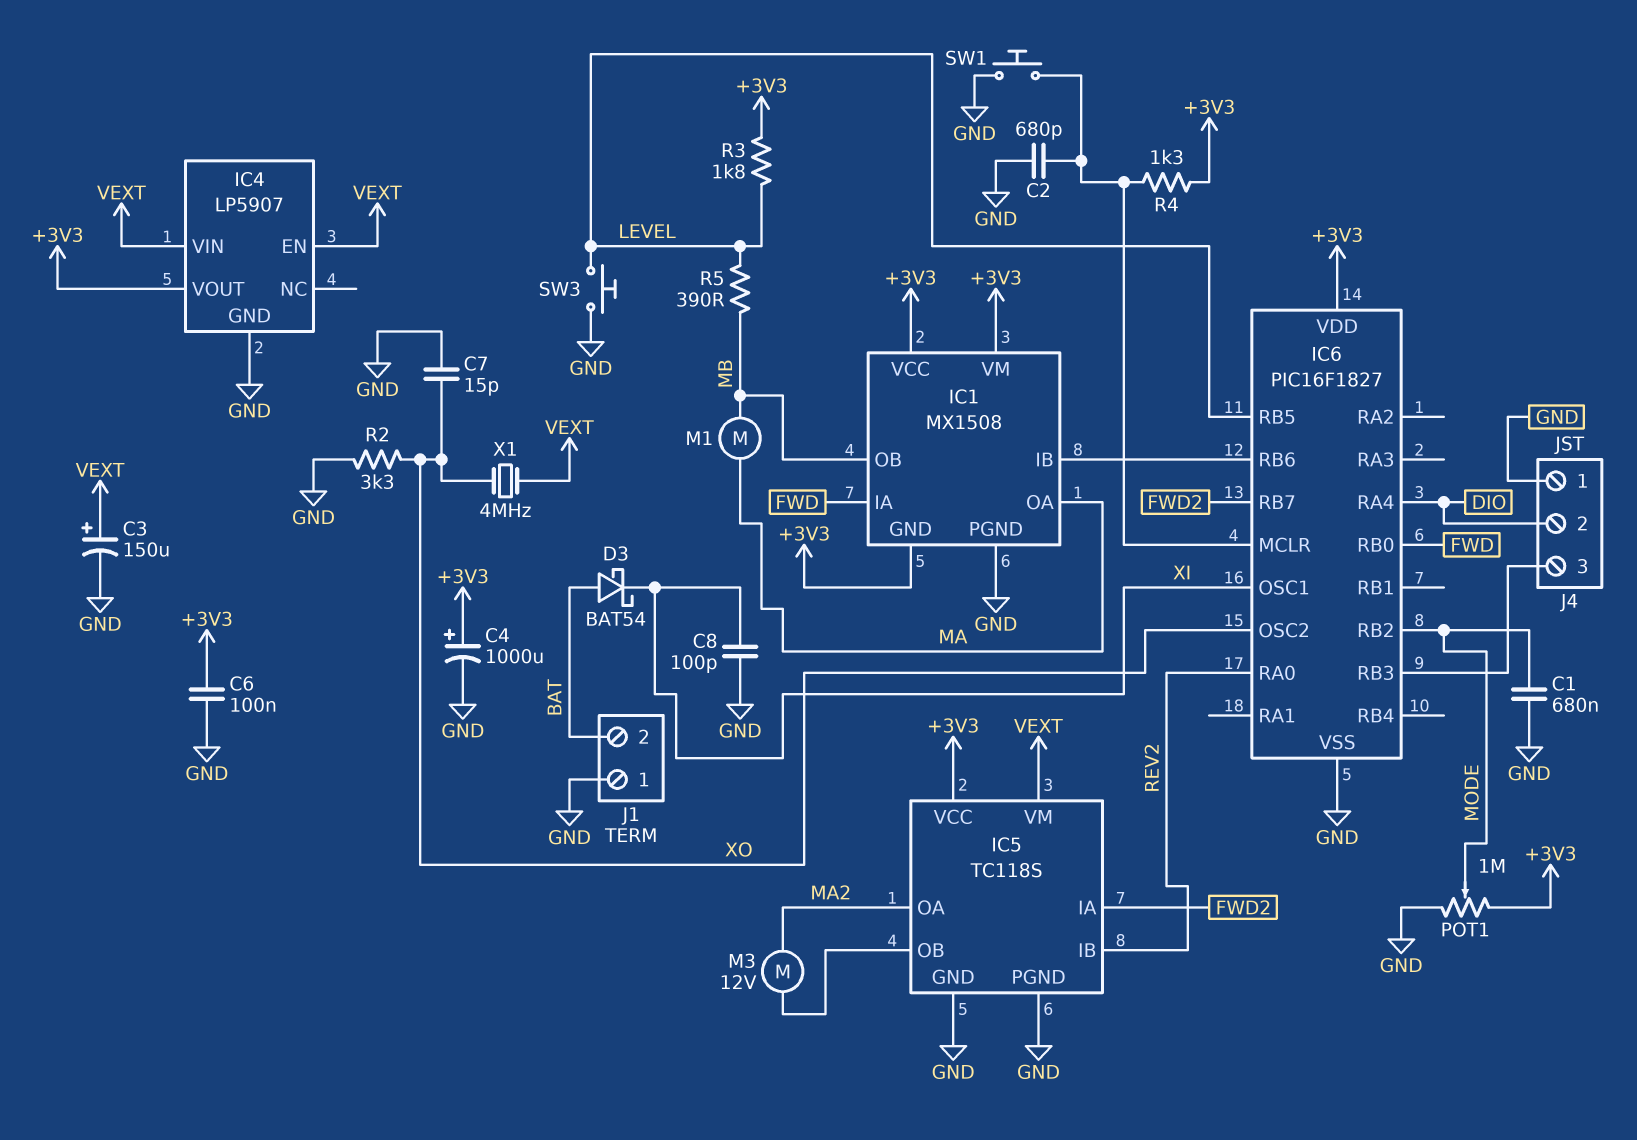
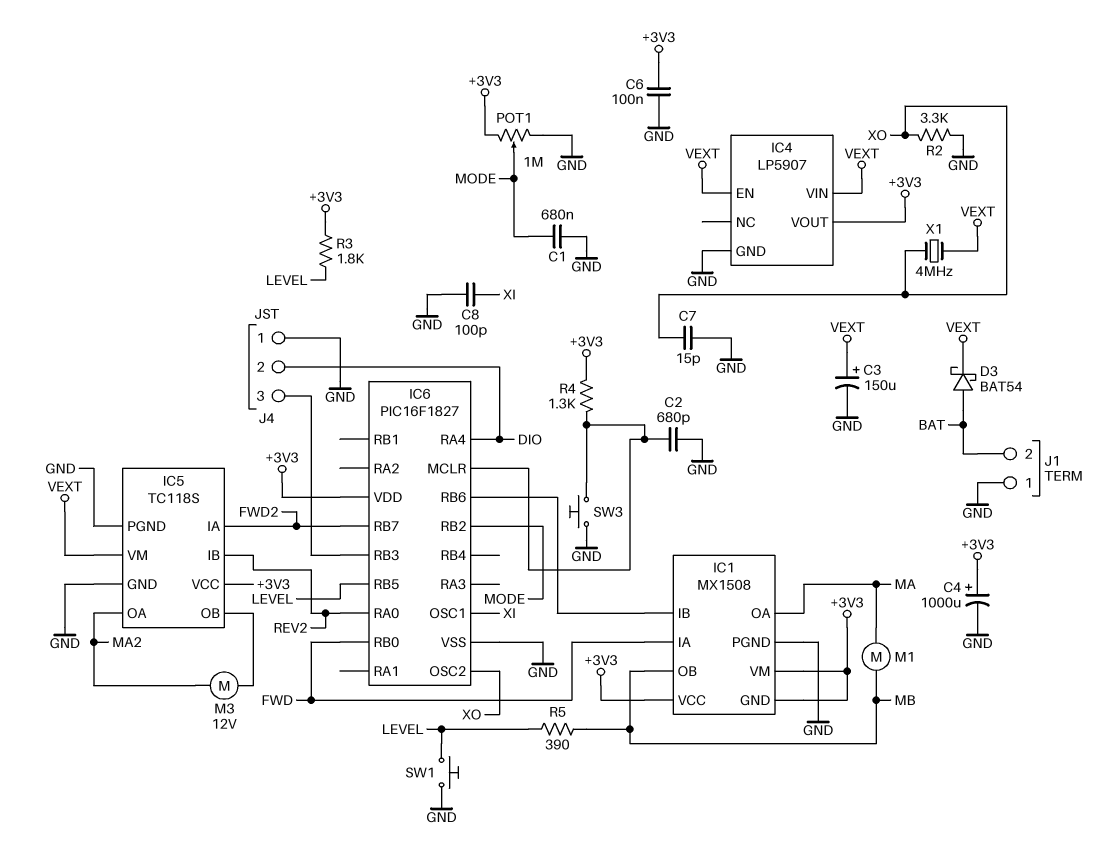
D3: schottky BAT54 (A BAT, K XI) -> schottky BAT54 (A BAT, K VEXT)
SW1: button (GND, IC6/MCLR) -> button (GND, LEVEL)
SW3: button (GND, LEVEL) -> button (GND, IC6/MCLR)

